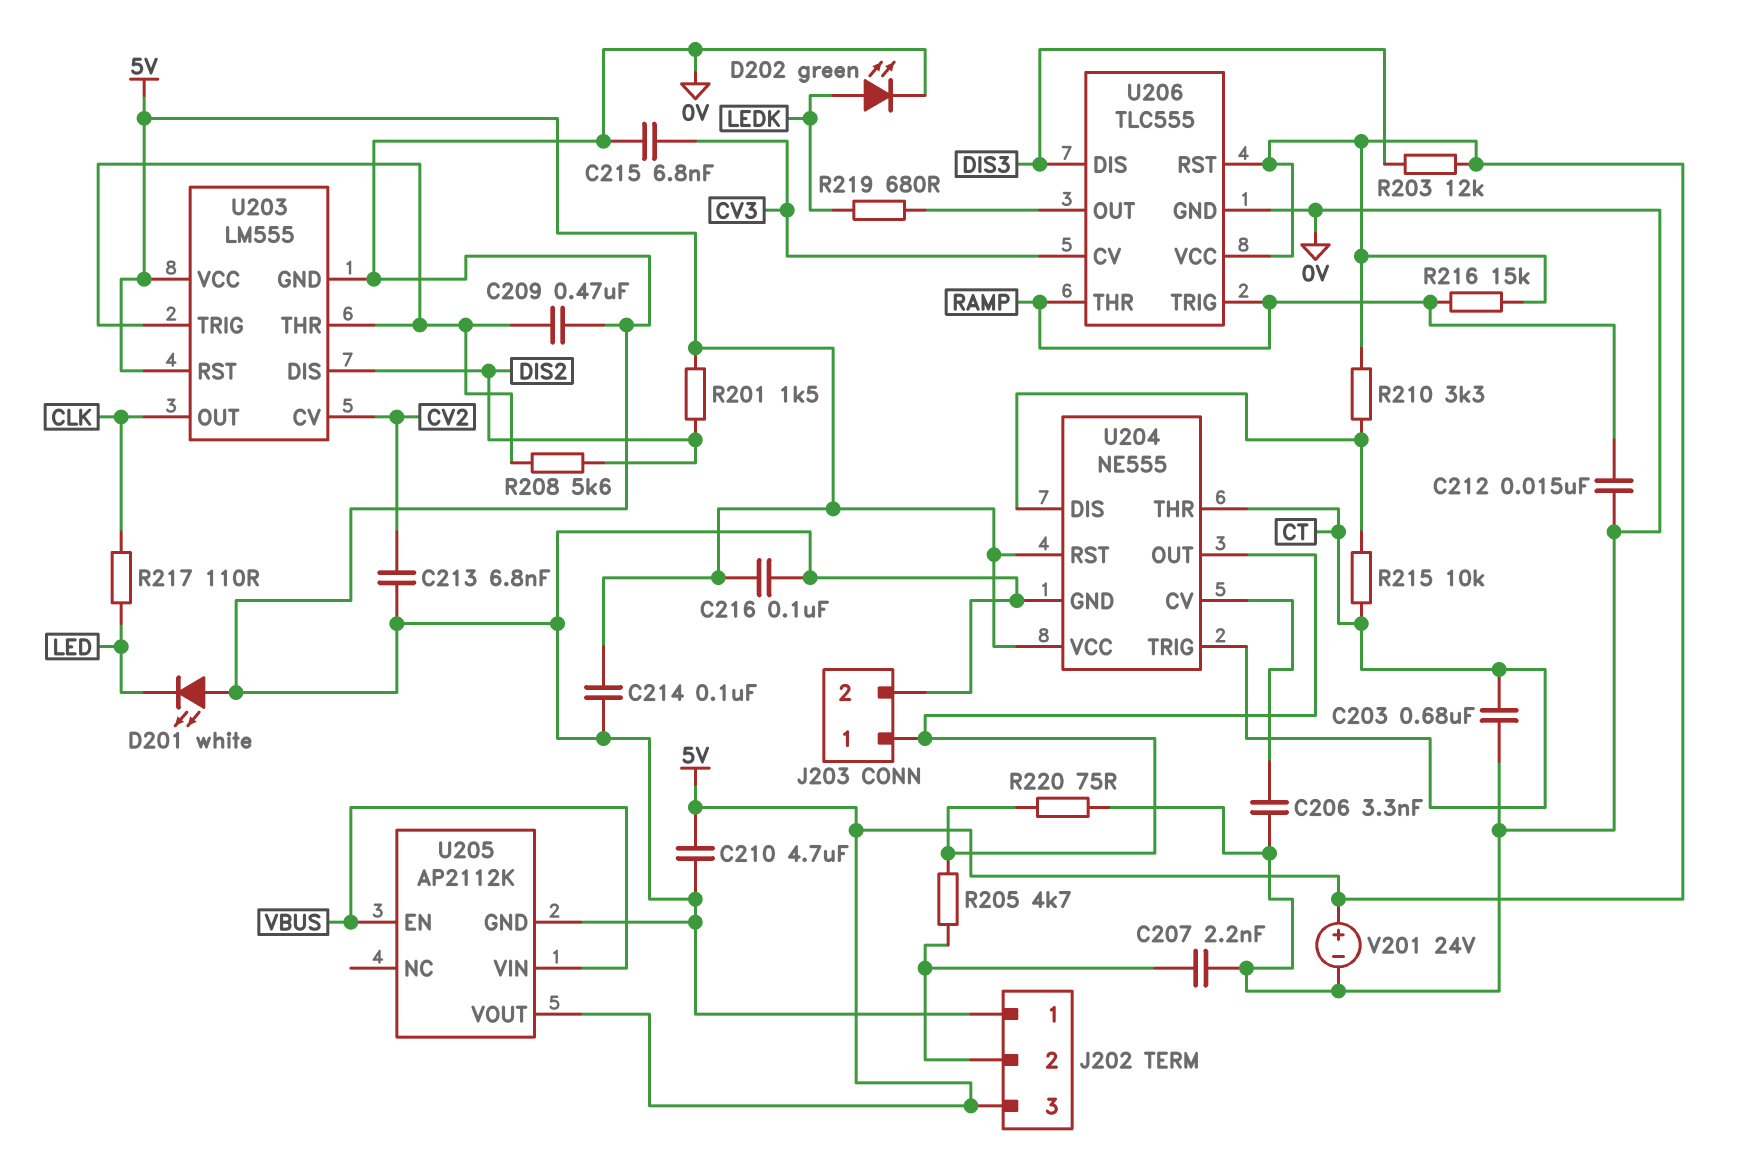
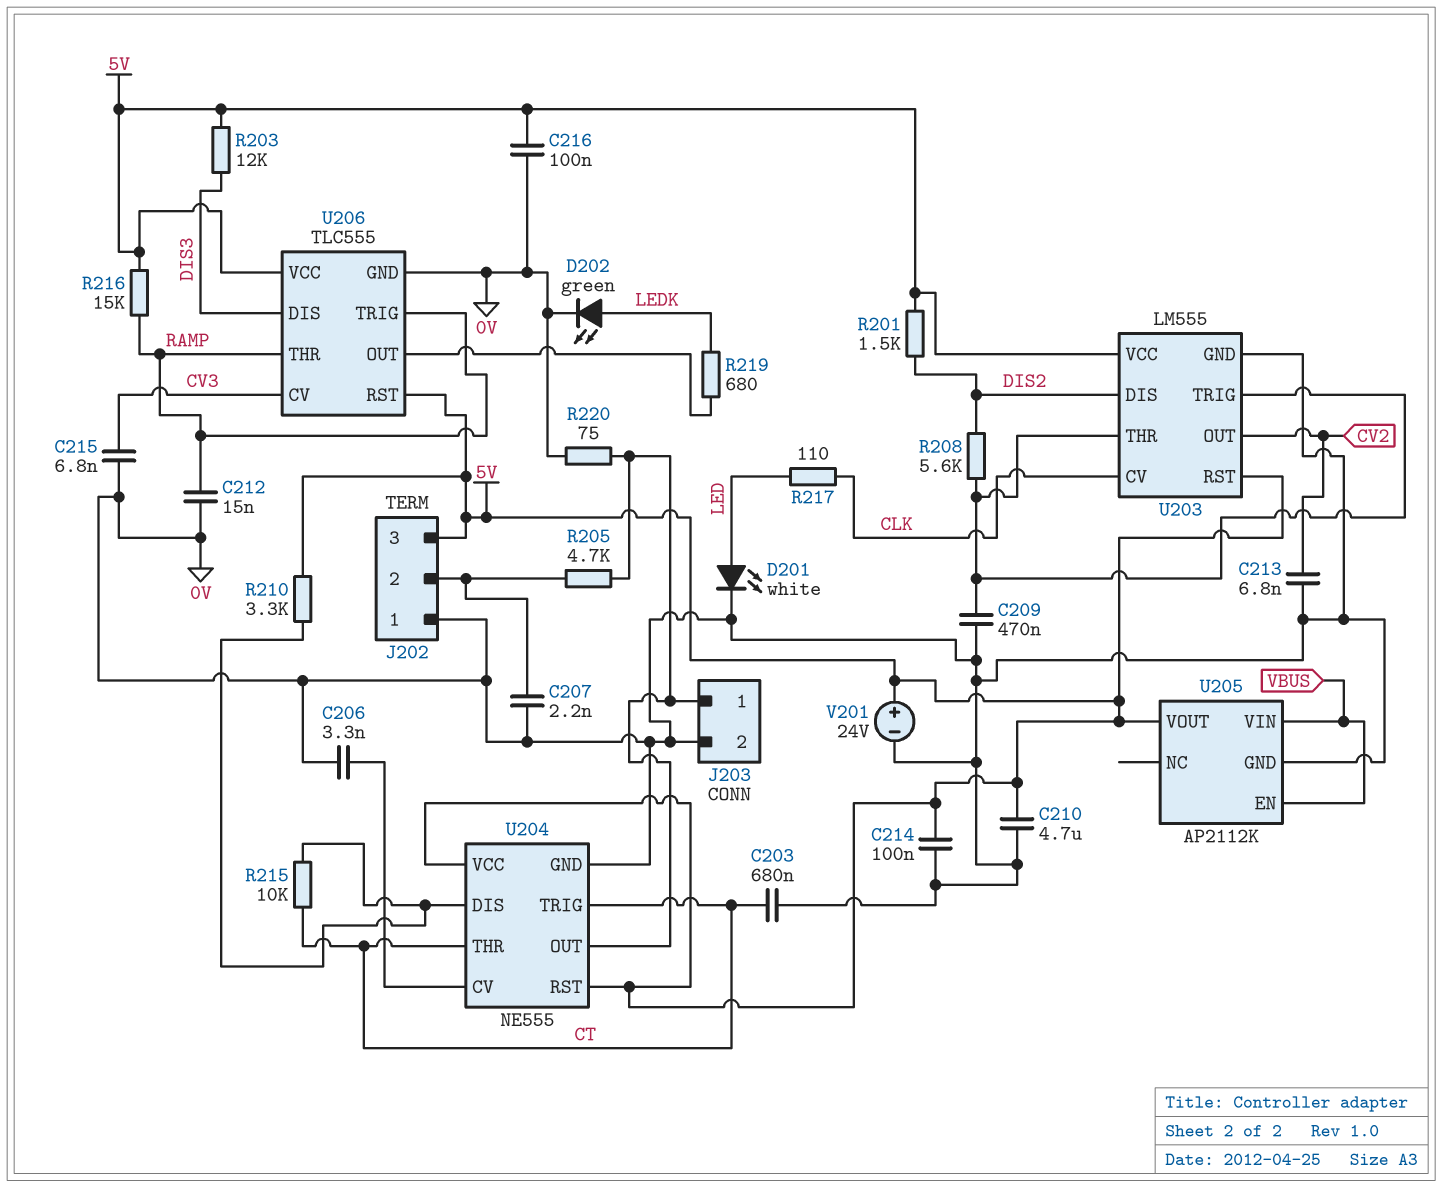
D201: LED white (A 0V, K LED) -> LED white (A LED, K 0V)
U203 pin CV: CV2 -> CLK
U203 pin OUT: CLK -> CV2

